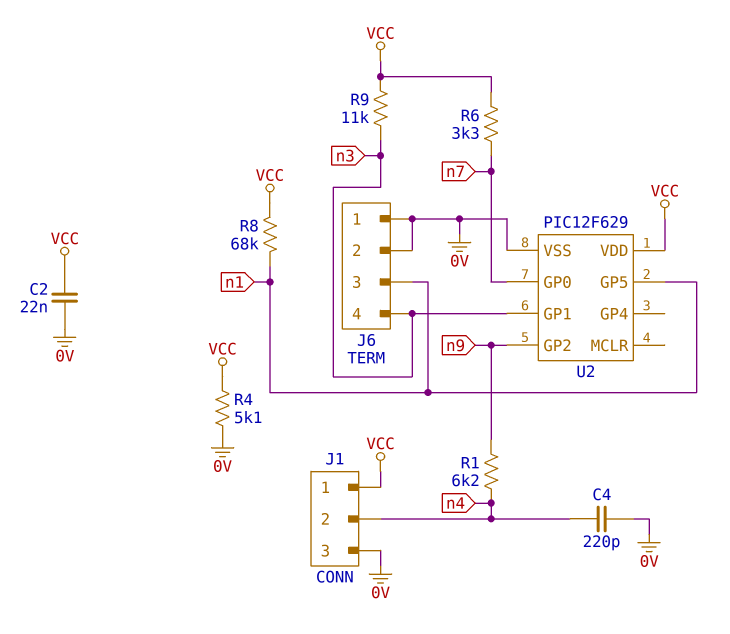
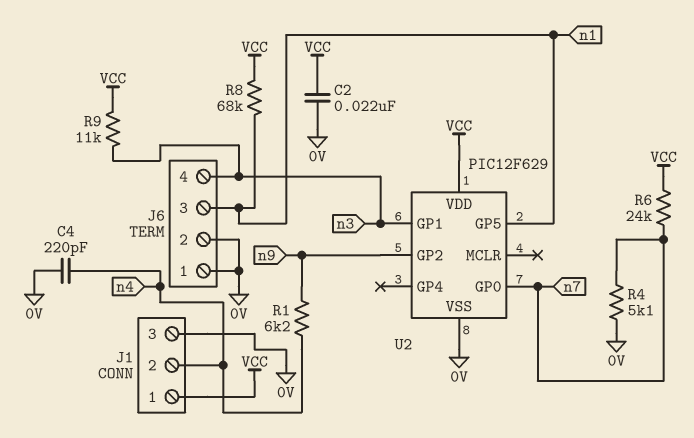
R4: 5.1k (0V, VCC) -> 5.1k (0V, n7)
R6: 3.3k (VCC, n7) -> 24k (VCC, n7)

